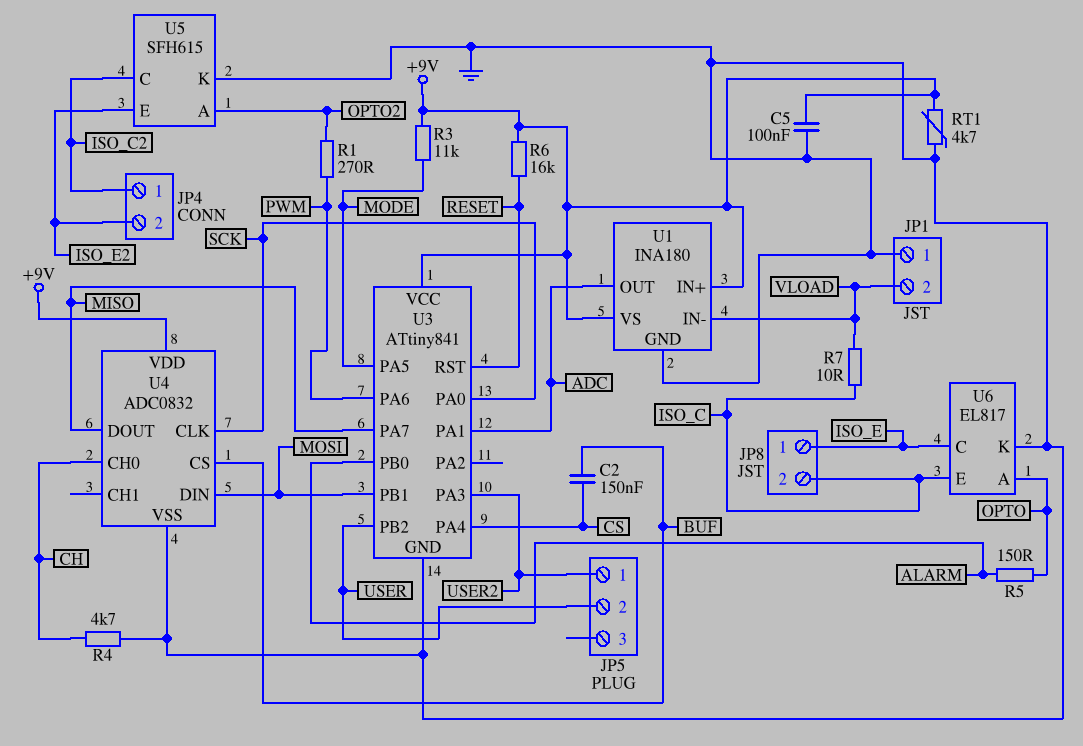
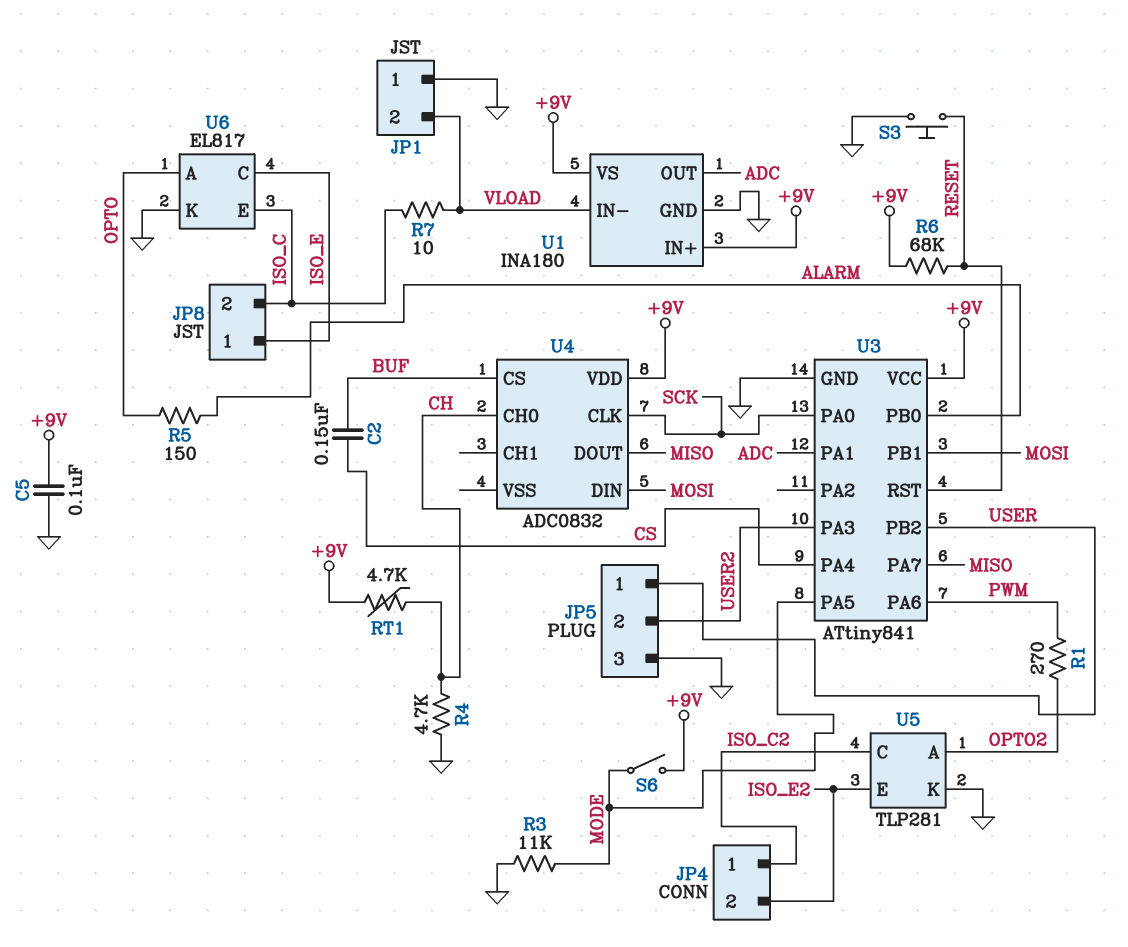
JP5 pin 1: USER2 -> USER
JP5 pin 2: USER -> USER2
JP5 pin 3: none -> GND
R3: 11k (+9V, MODE) -> 11k (GND, MODE)
R6: 16k (+9V, RESET) -> 68k (+9V, RESET)
RT1: 4.7k (+9V, GND) -> 4.7k (+9V, CH)
S3: none -> button (GND, RESET)
S6: none -> switch (+9V, MODE)
U4 pin VSS: GND -> none
U5: SFH615 -> TLP281

